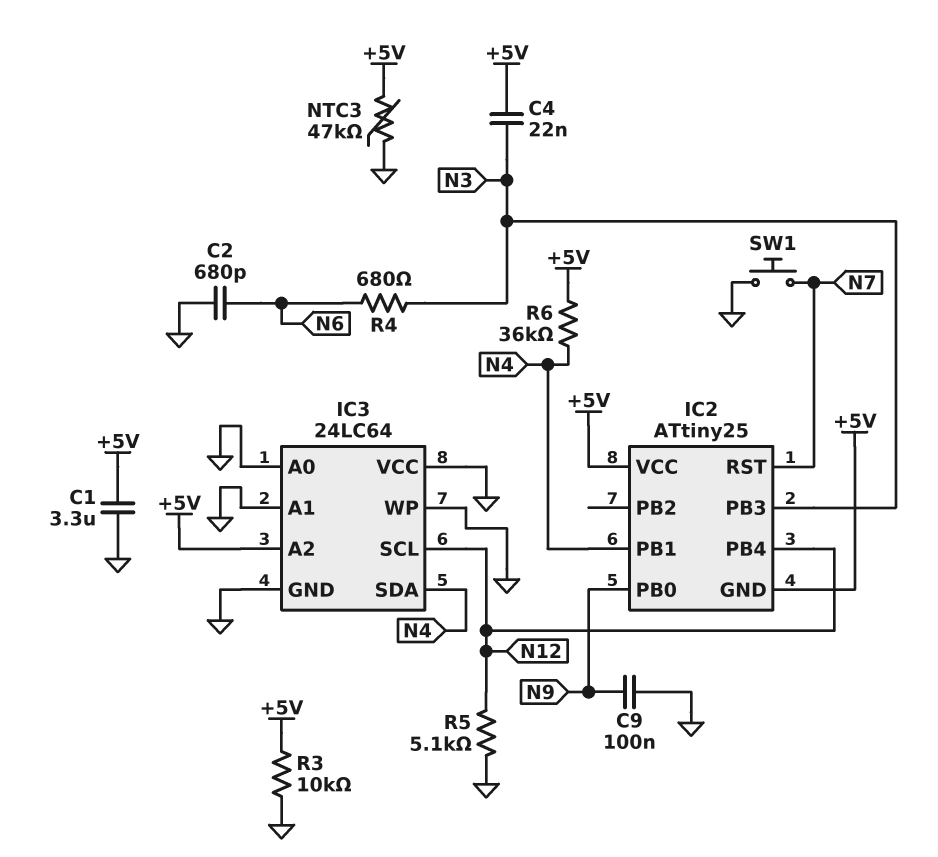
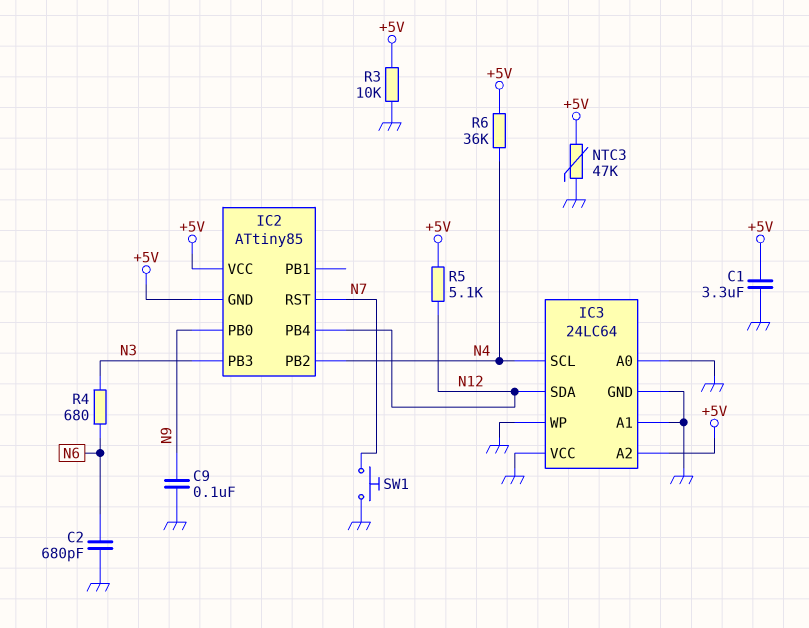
C4: 22nF (+5V, N3) -> none
IC2: ATtiny25 -> ATtiny85
IC2 pin PB1: N4 -> none
IC2 pin PB2: none -> N4
IC3 pin SCL: N12 -> N4
IC3 pin SDA: N4 -> N12
R5: 5.1k (GND, N12) -> 5.1k (+5V, N12)

